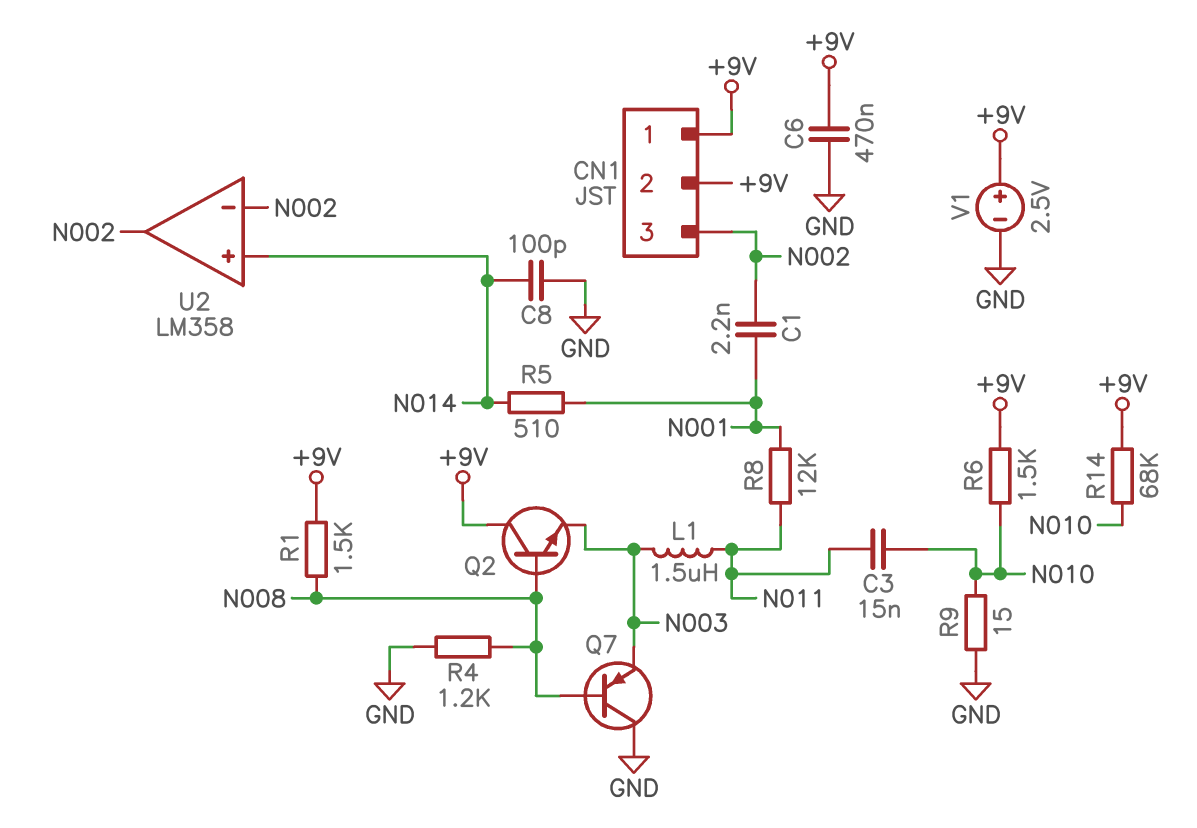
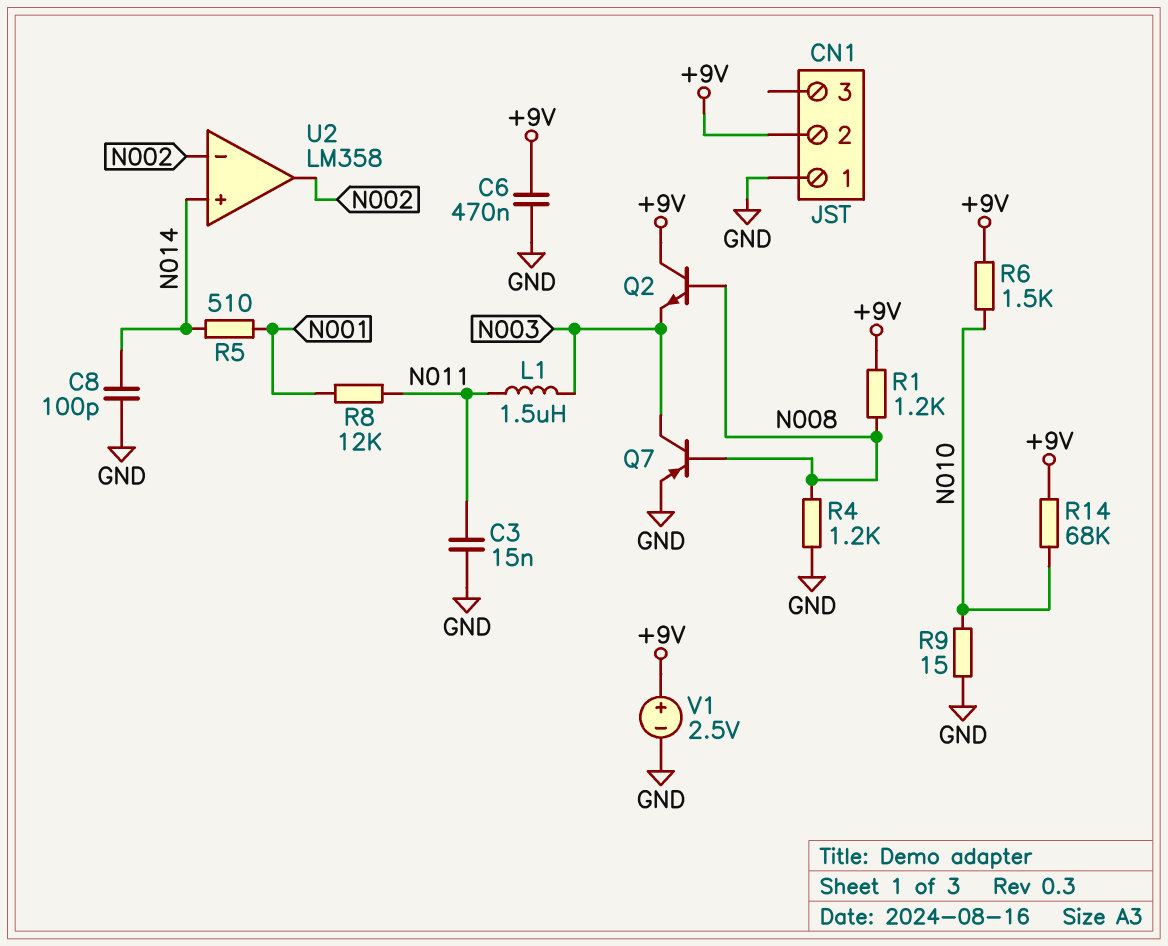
C1: 2.2nF (N001, N002) -> none
C3: 15nF (N010, N011) -> 15nF (GND, N011)
CN1 pin 1: +9V -> GND
CN1 pin 3: N002 -> none
Q7: PNP (B N008, C GND, E N003) -> PNP (B N008, C N003, E GND)
R1: 1.5k (+9V, N008) -> 1.2k (+9V, N008)

